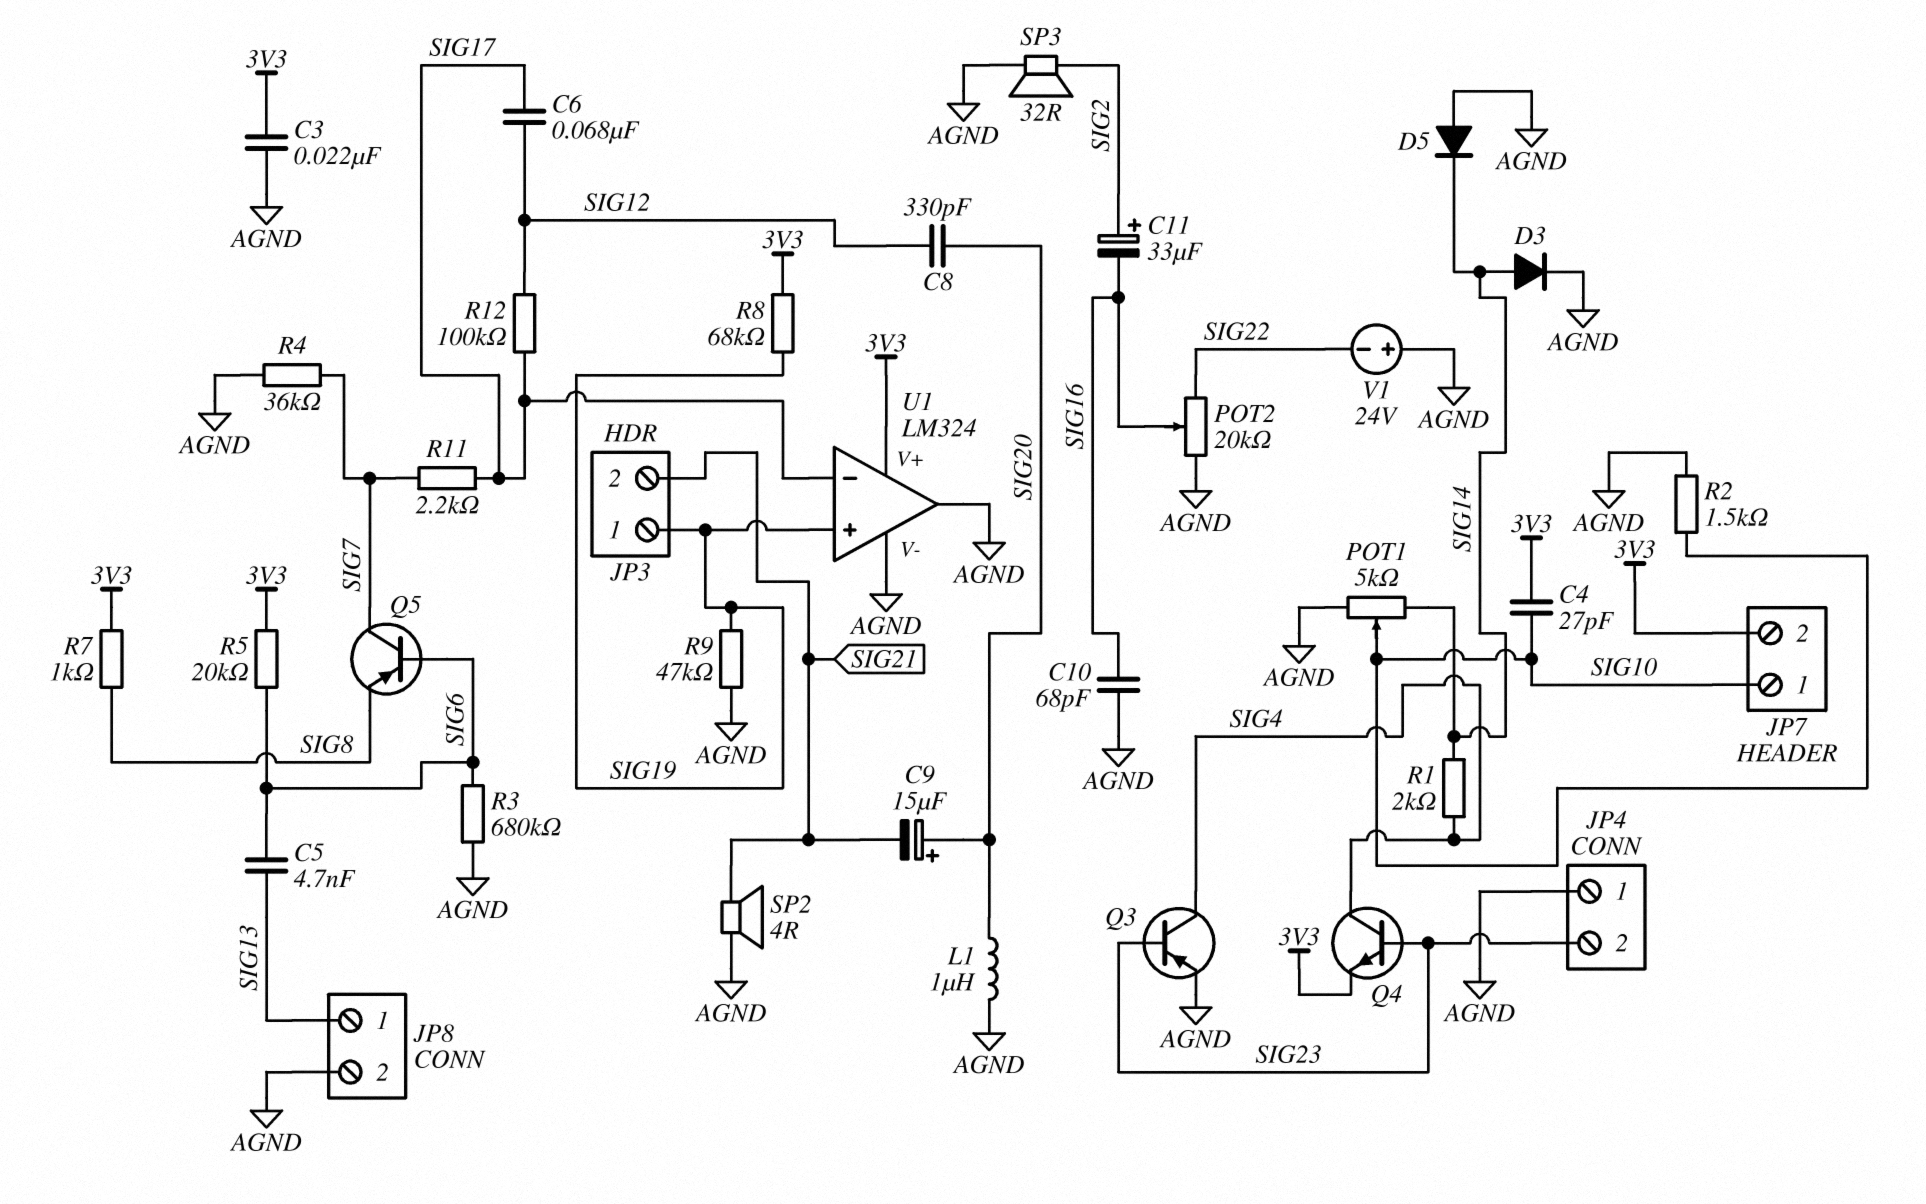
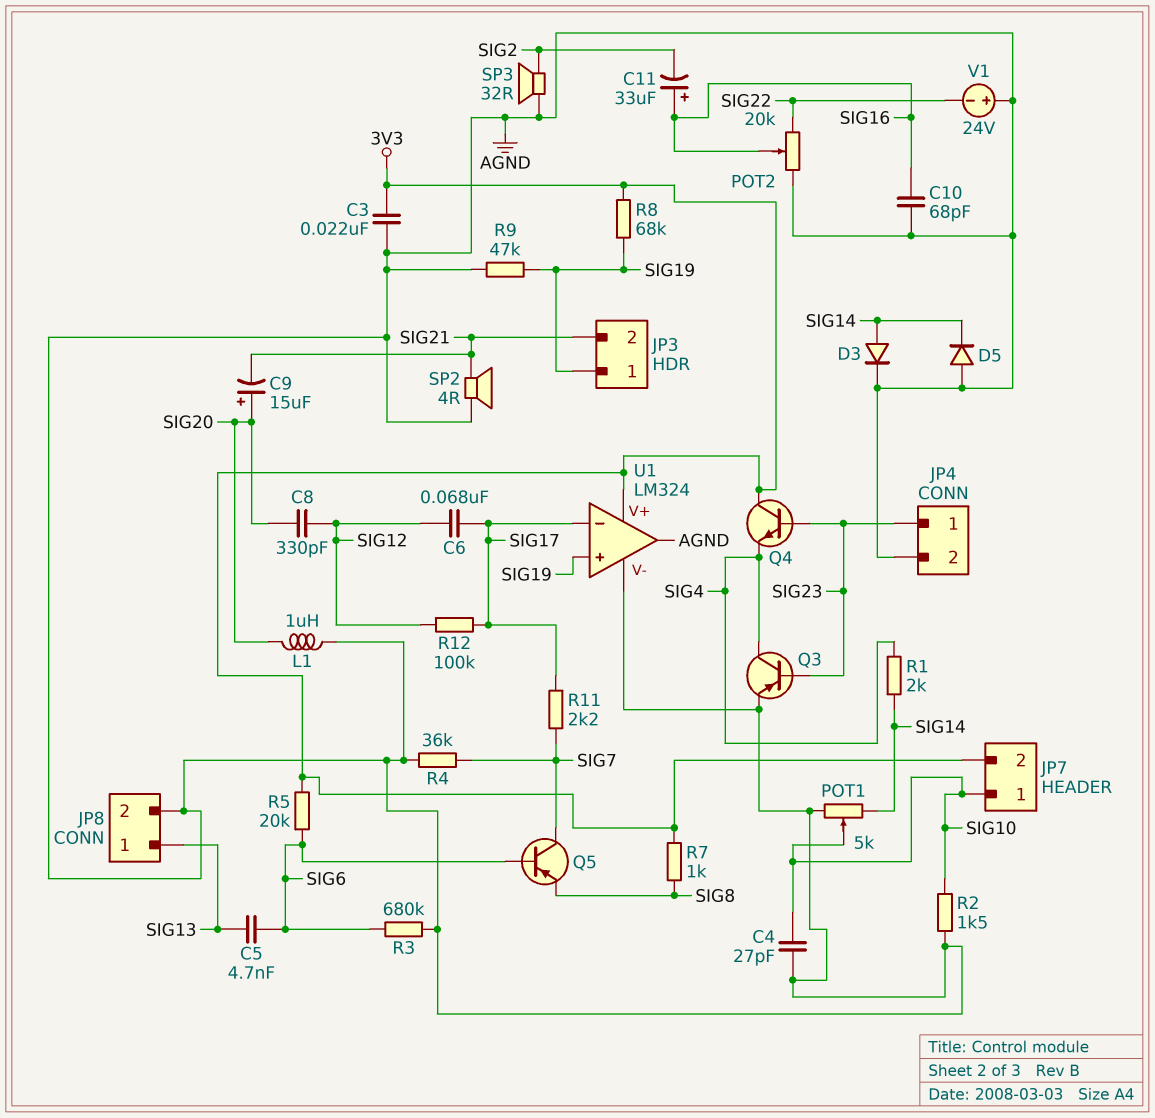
C4: 27pF (3V3, SIG10) -> 27pF (AGND, SIG10)
C11: 33uF (plus SIG2, minus SIG16) -> 33uF (plus SIG16, minus SIG2)
JP4 pin 1: AGND -> SIG23
JP4 pin 2: SIG23 -> AGND
Q4: NPN (B SIG23, C SIG4, E 3V3) -> NPN (B SIG23, C 3V3, E SIG4)

